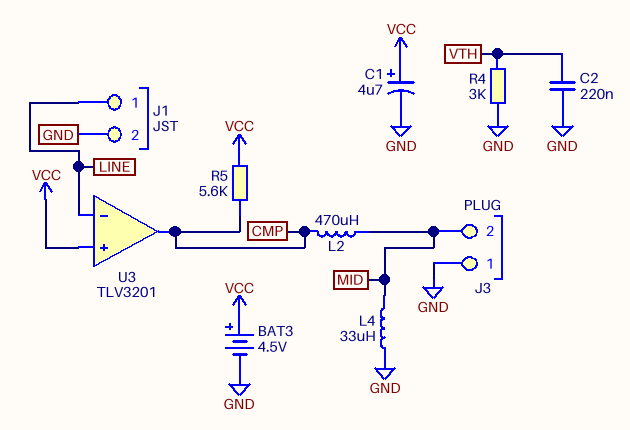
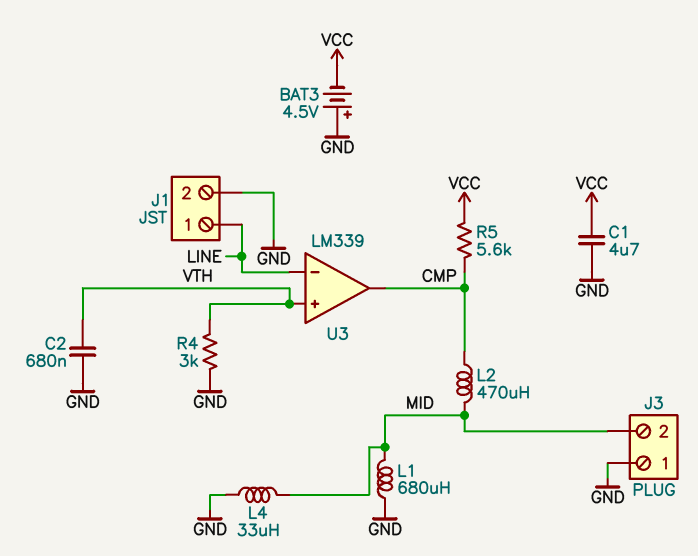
BAT3: 4.5V (plus VCC, minus GND) -> 4.5V (plus GND, minus VCC)
C1: 4.7uF (plus VCC, minus GND) -> 4.7uF (GND, VCC)
C2: 220nF (GND, VTH) -> 680nF (GND, VTH)
L1: none -> 680uH (GND, MID)
U3: TLV3201 -> LM339
U3 pin in+: VCC -> VTH

